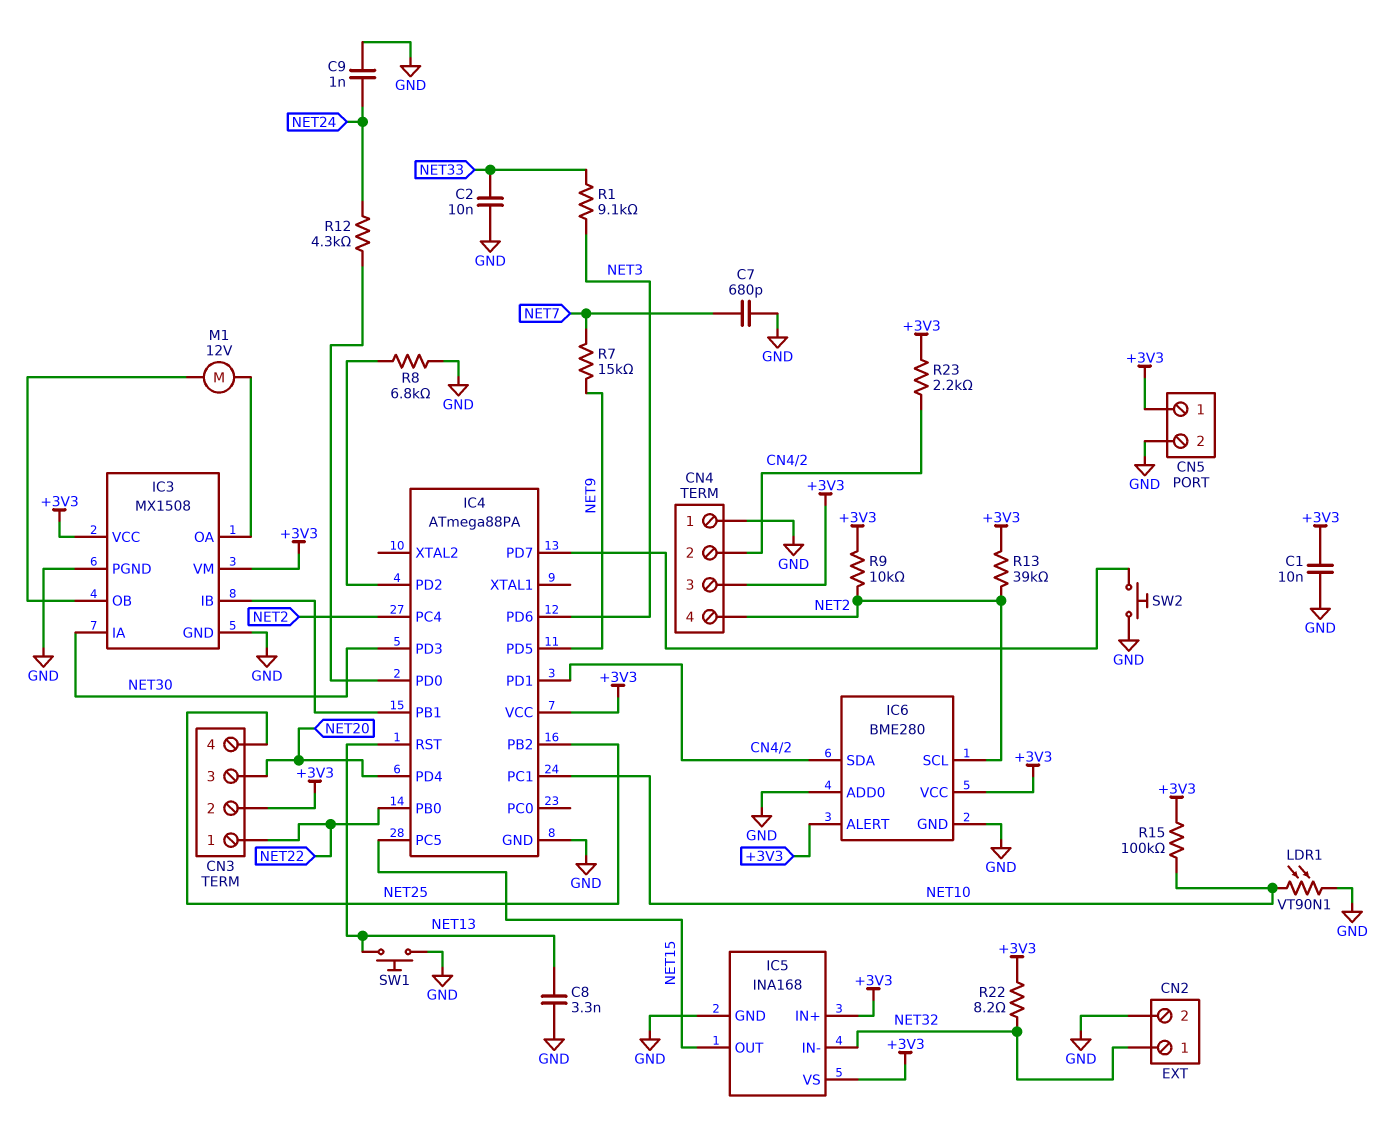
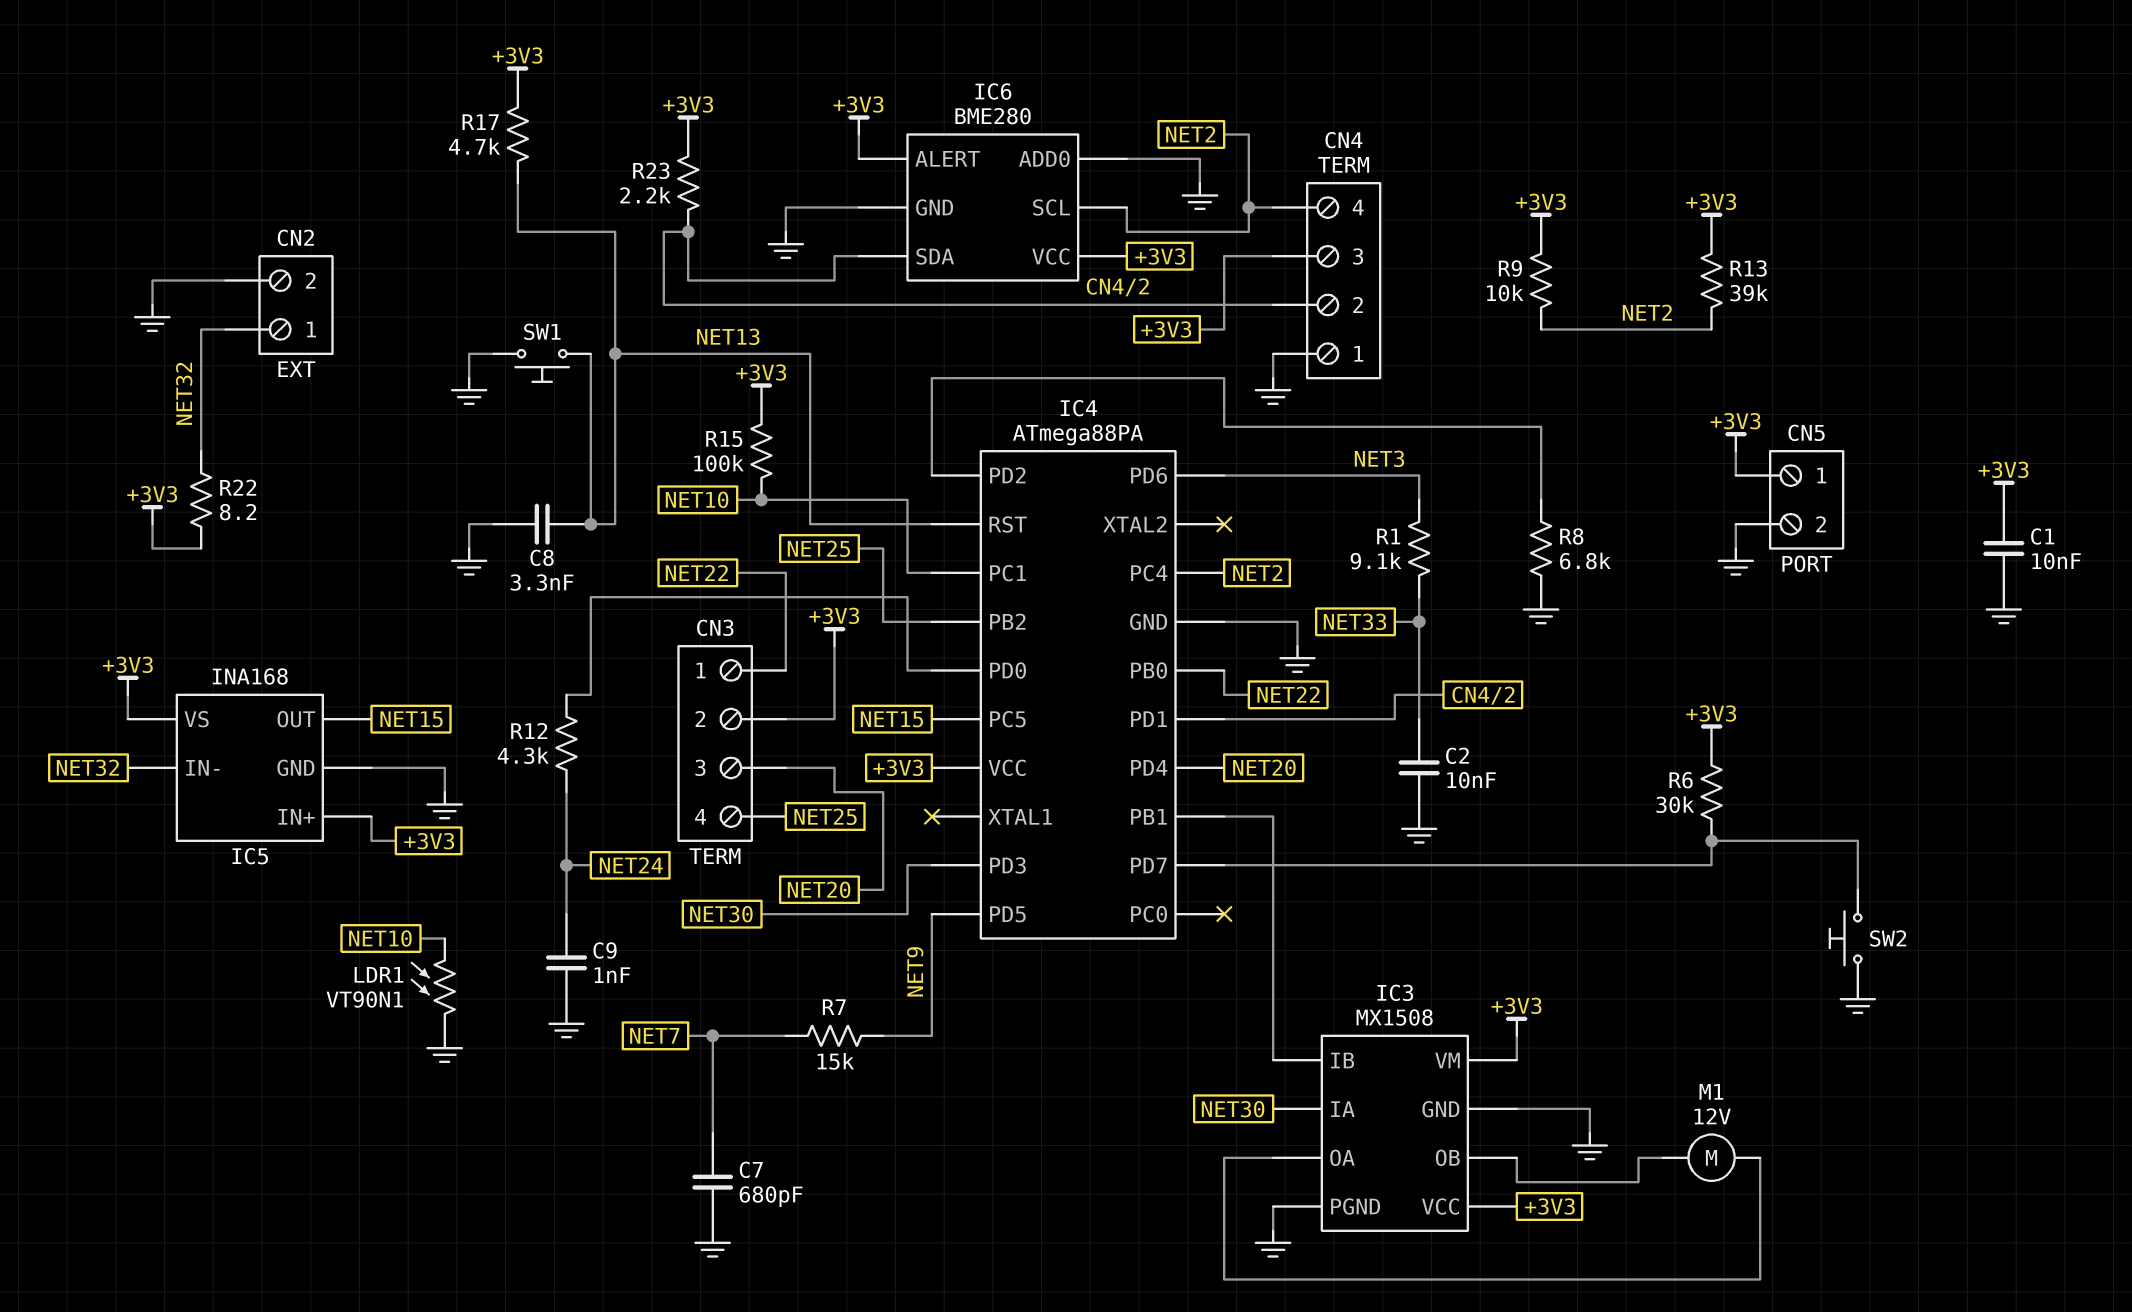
R6: none -> 30k (+3V3, IC4/PD7)
R17: none -> 4.7k (+3V3, NET13)

